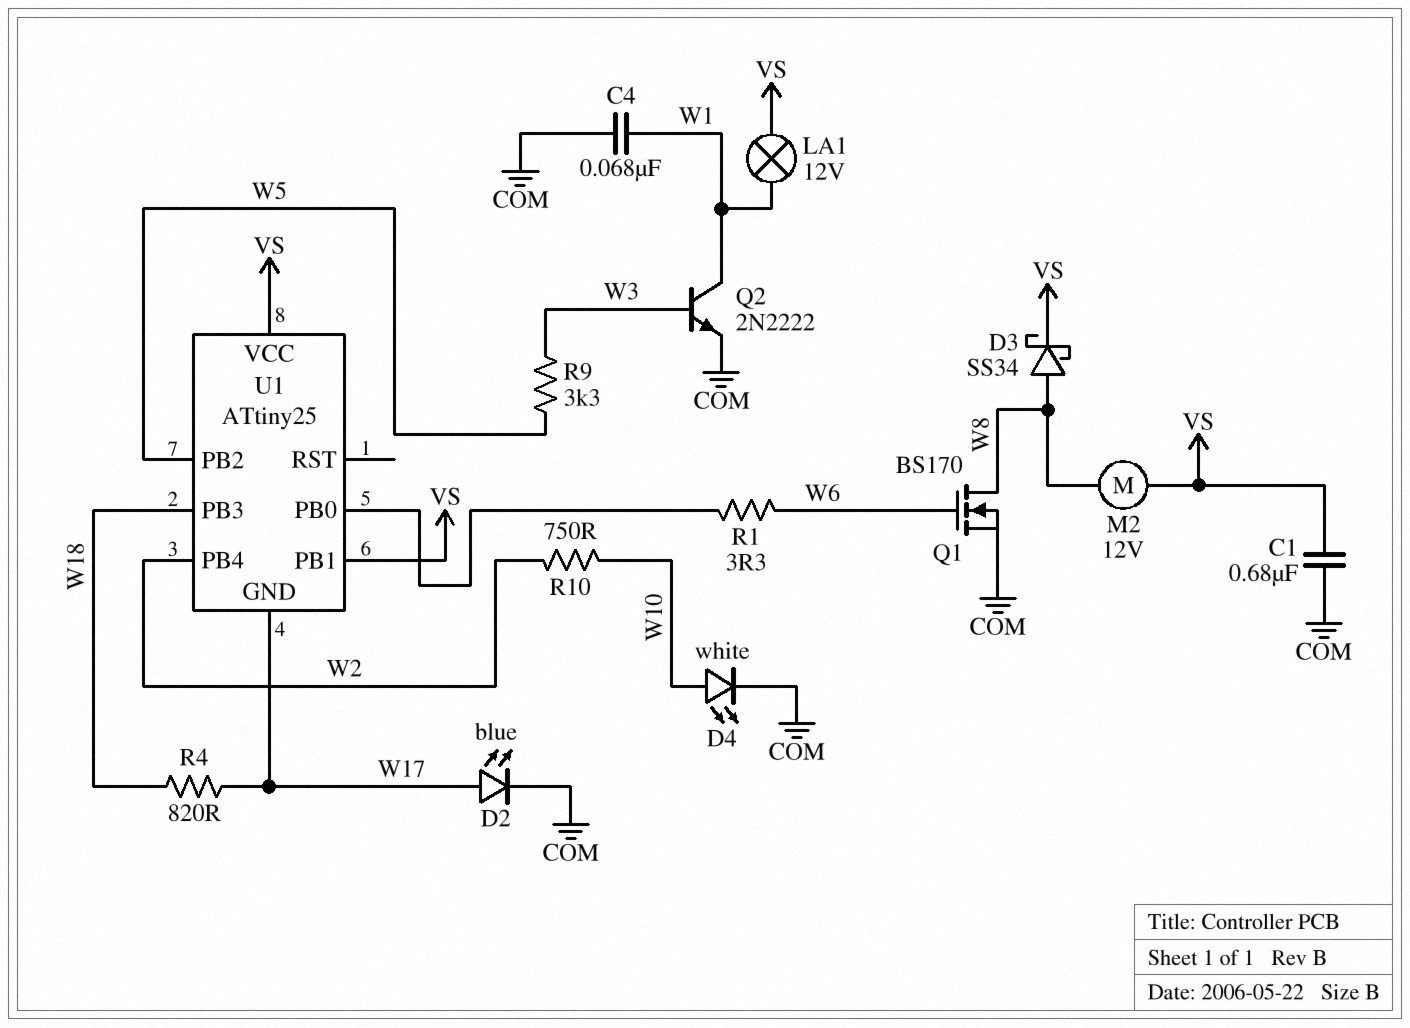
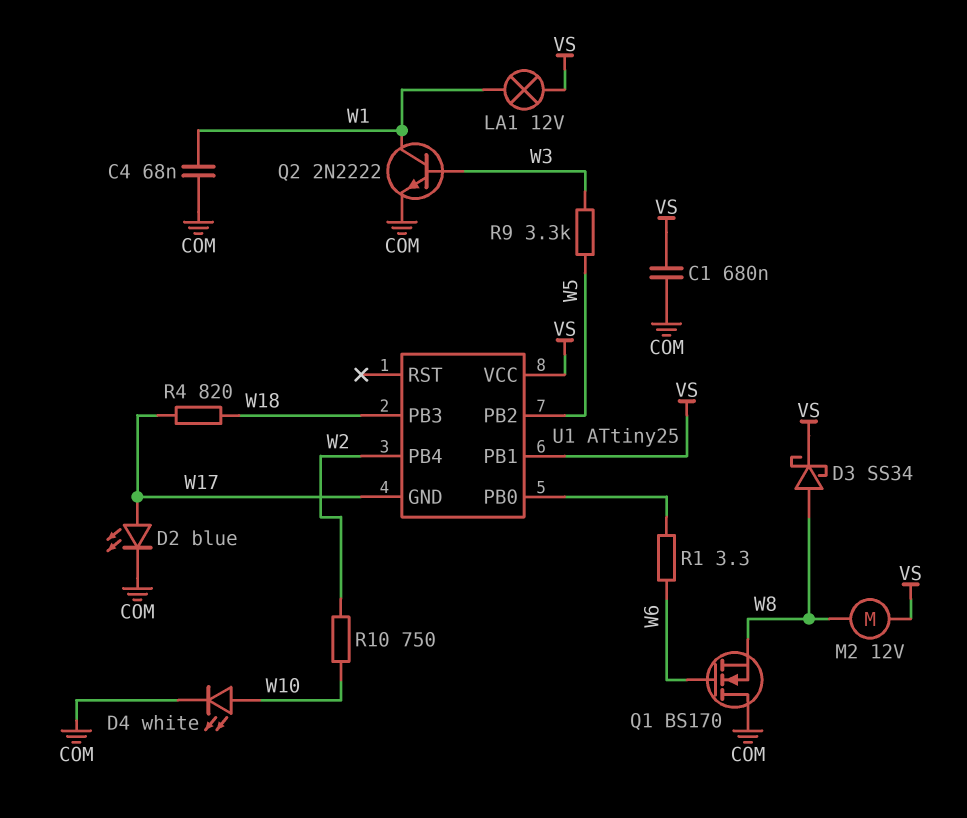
Q1: NMOS BS170 (G W6, D W8, S COM) -> NMOS BS170 (G W6, D COM, S W8)

